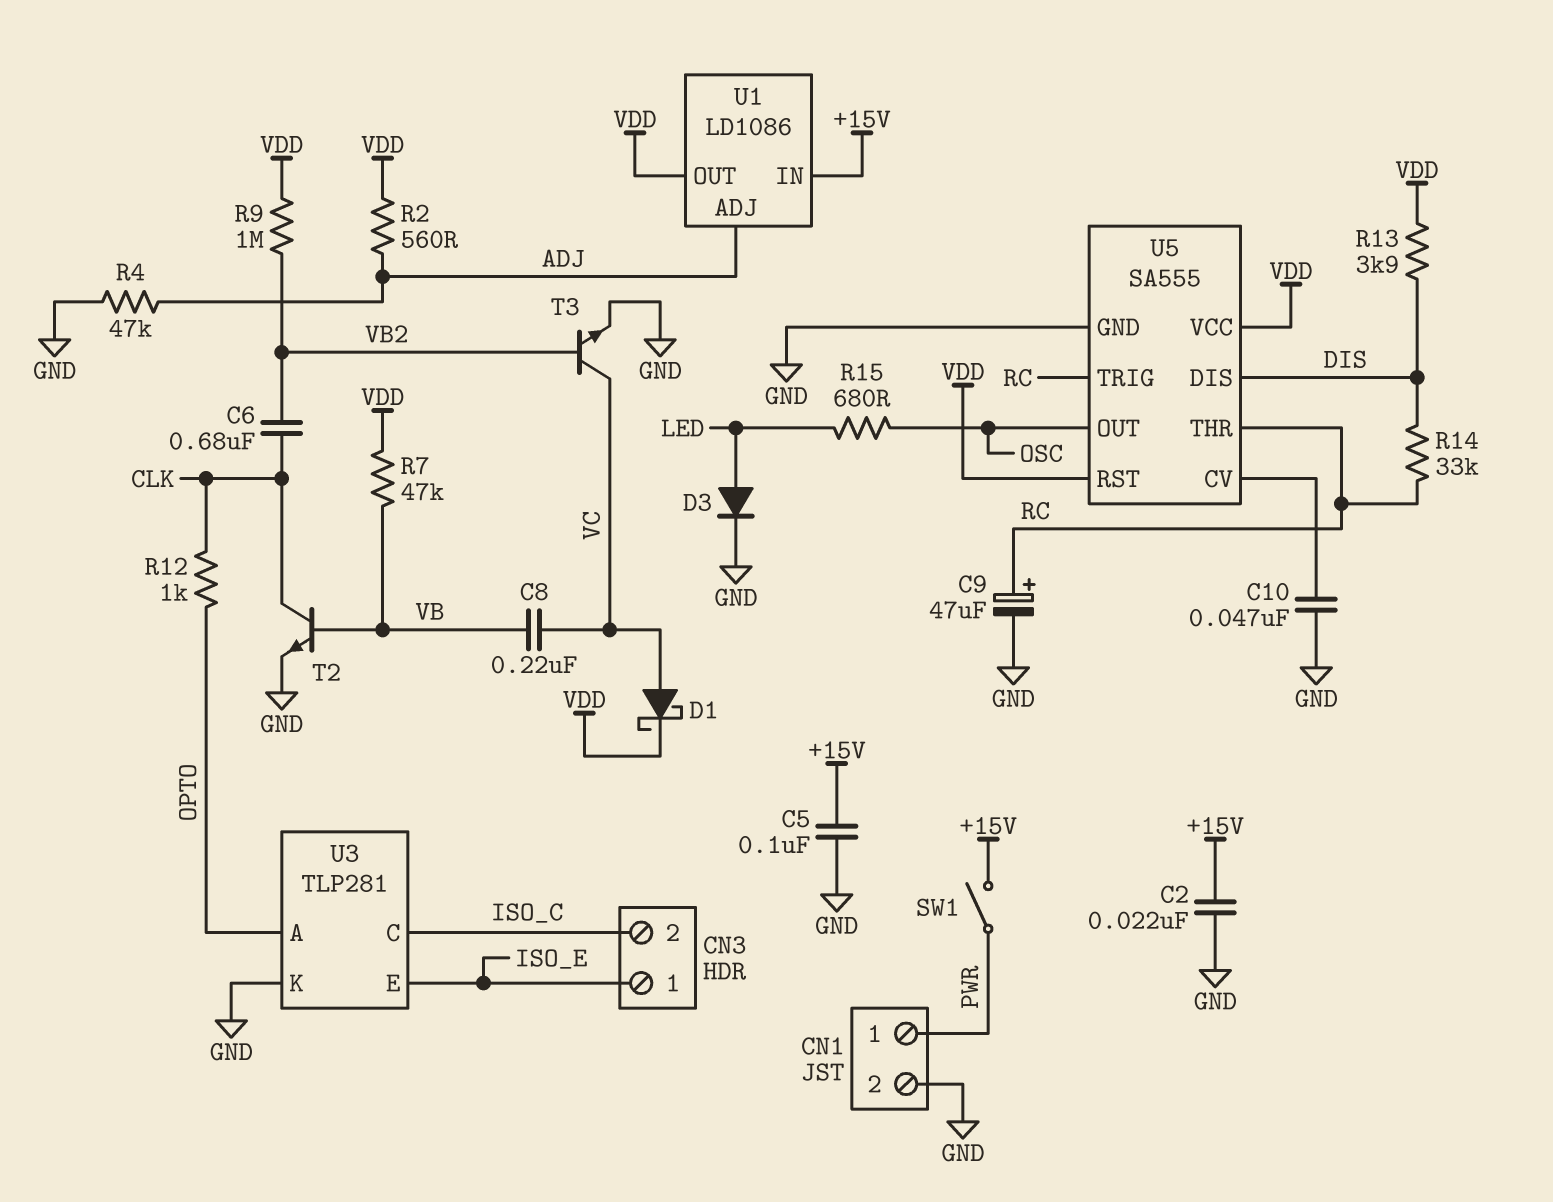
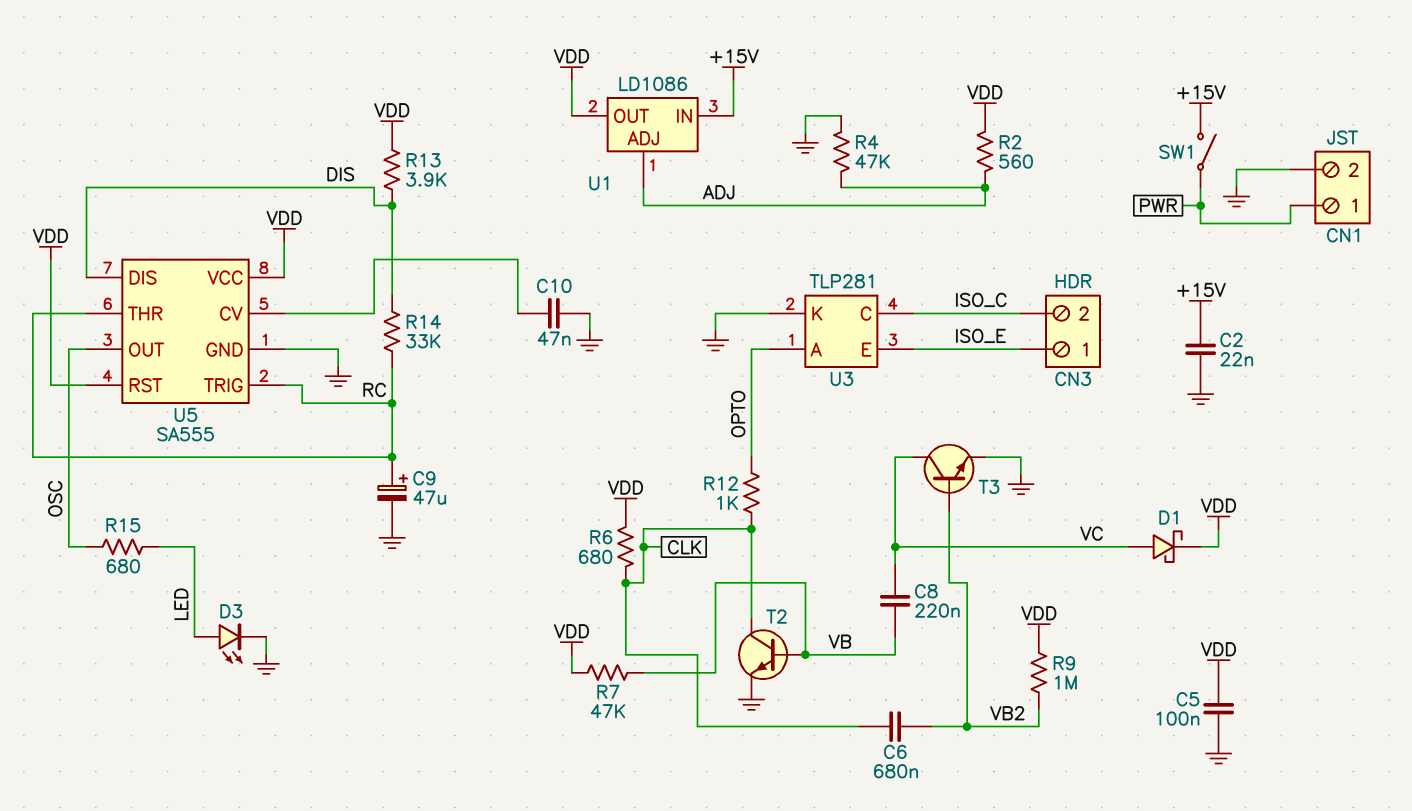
C5: 100nF (+15V, GND) -> 100nF (GND, VDD)
D3: diode (A LED, K GND) -> LED (A LED, K GND)
R6: none -> 680 (CLK, VDD)

